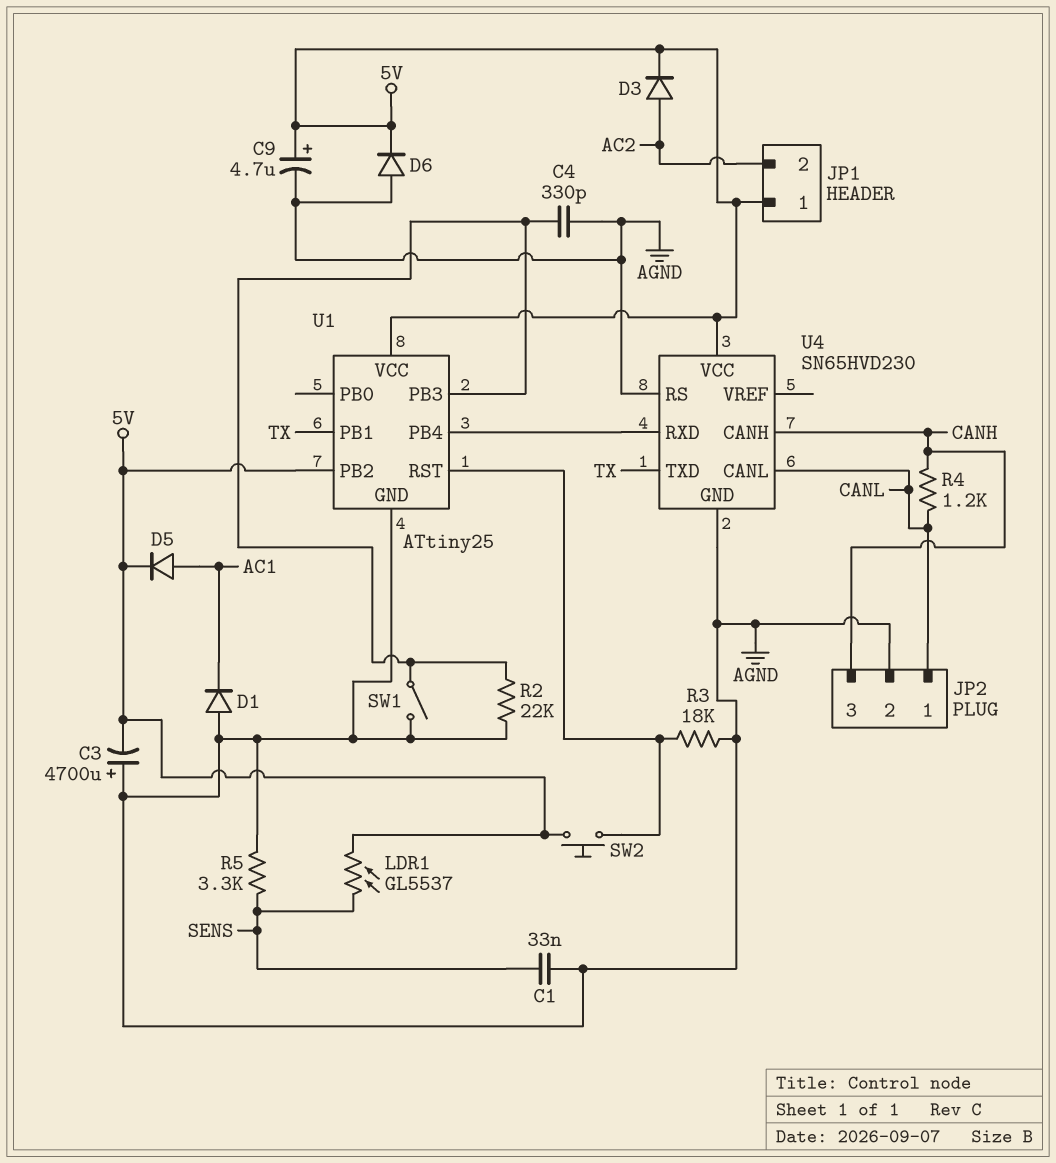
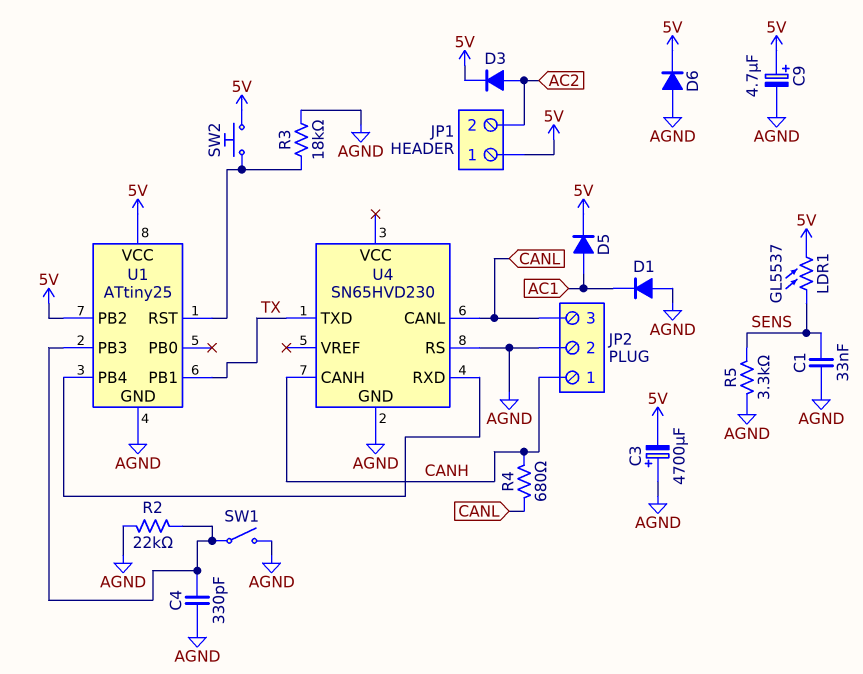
JP2 pin 1: CANL -> CANH
JP2 pin 3: CANH -> CANL
R4: 1.2k (CANH, CANL) -> 680 (CANH, CANL)
U4 pin VCC: 5V -> none

